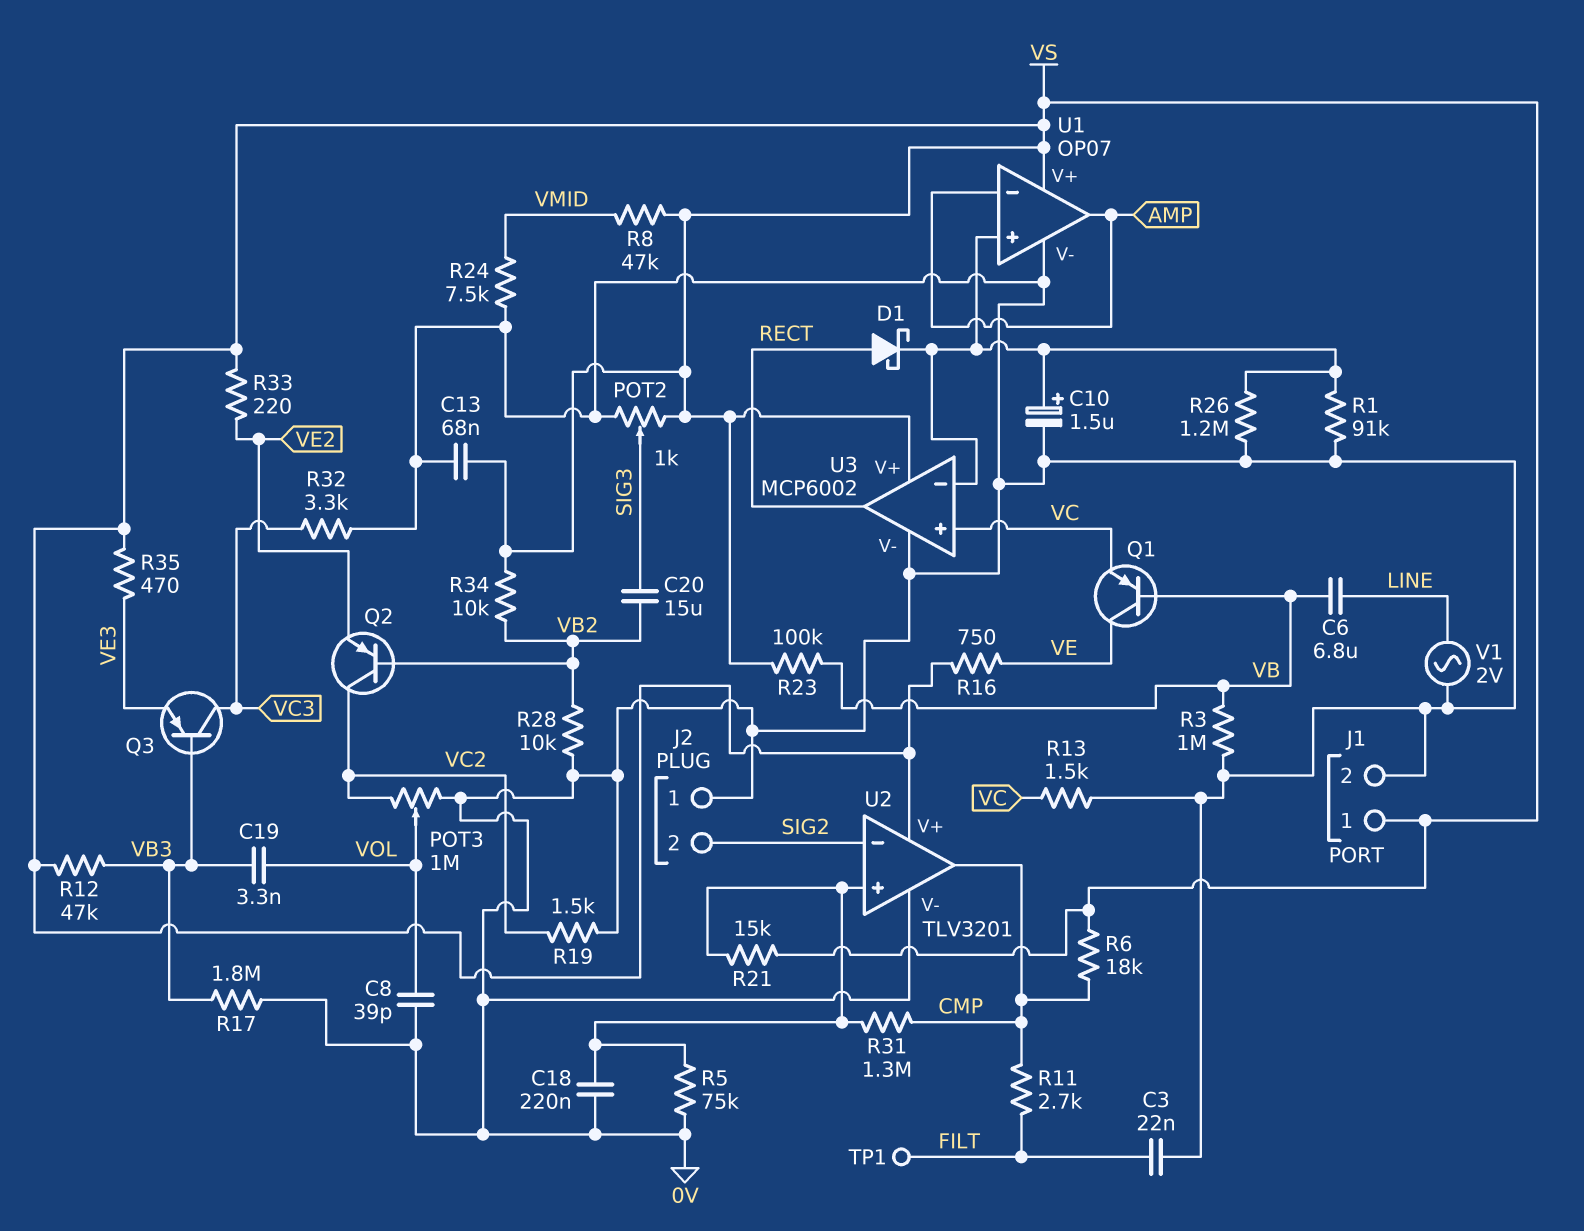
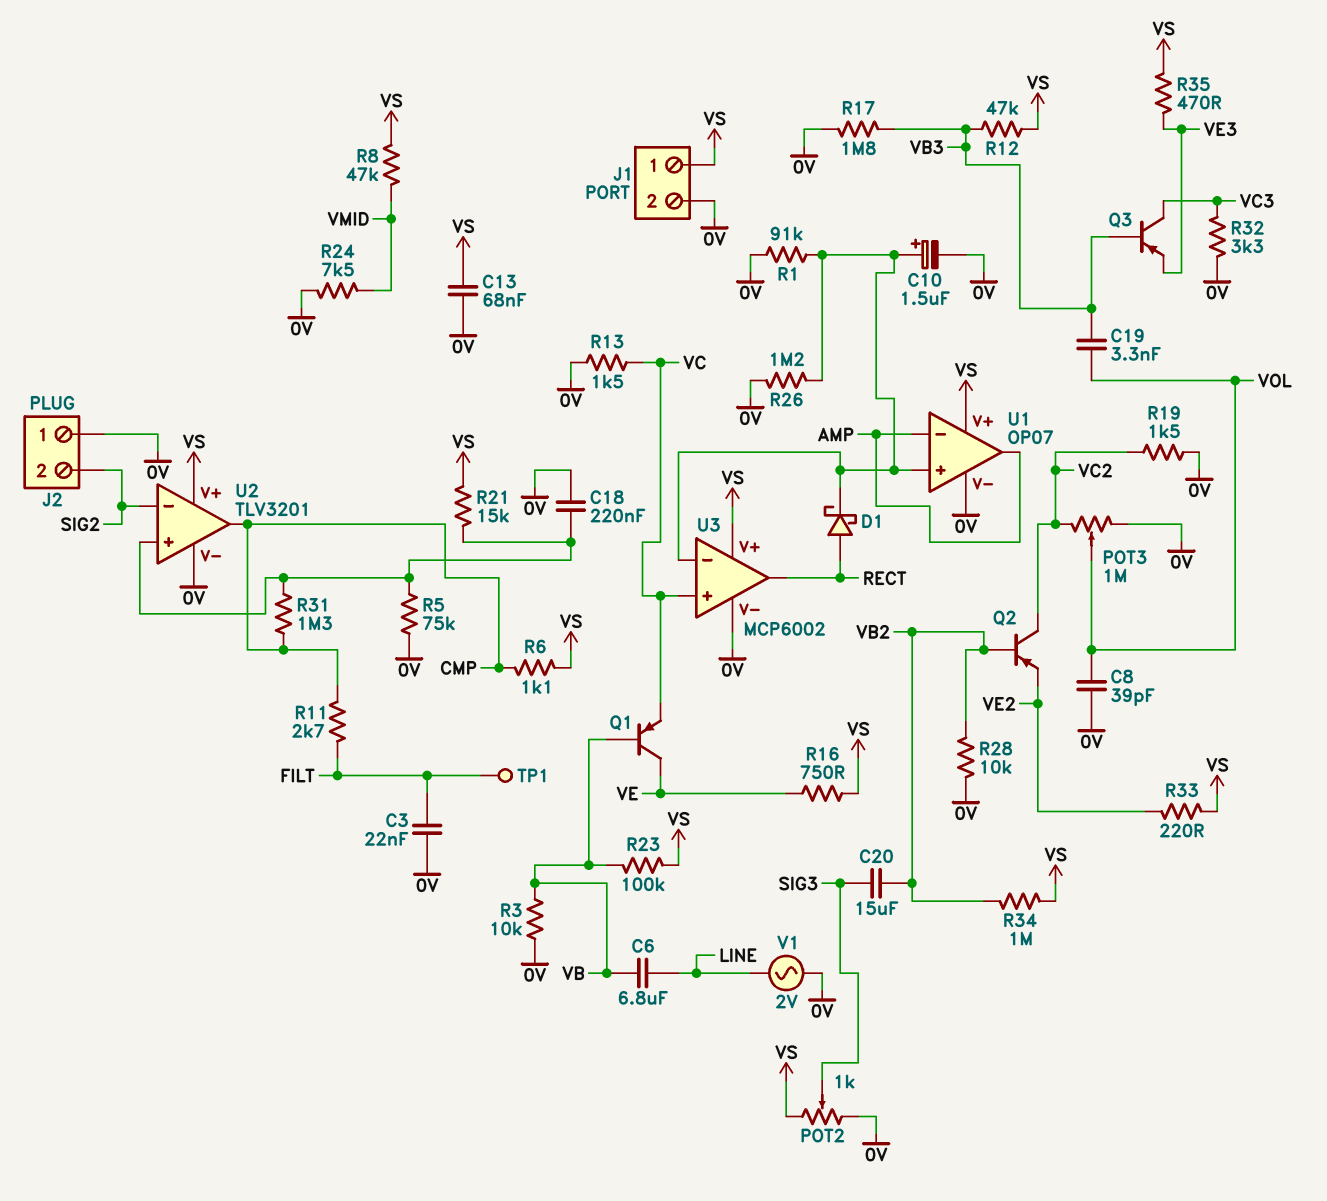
R3: 1M (0V, VB) -> 10k (0V, VB)
R6: 18k (CMP, VS) -> 1.1k (CMP, VS)
R34: 10k (VB2, VS) -> 1M (VB2, VS)

